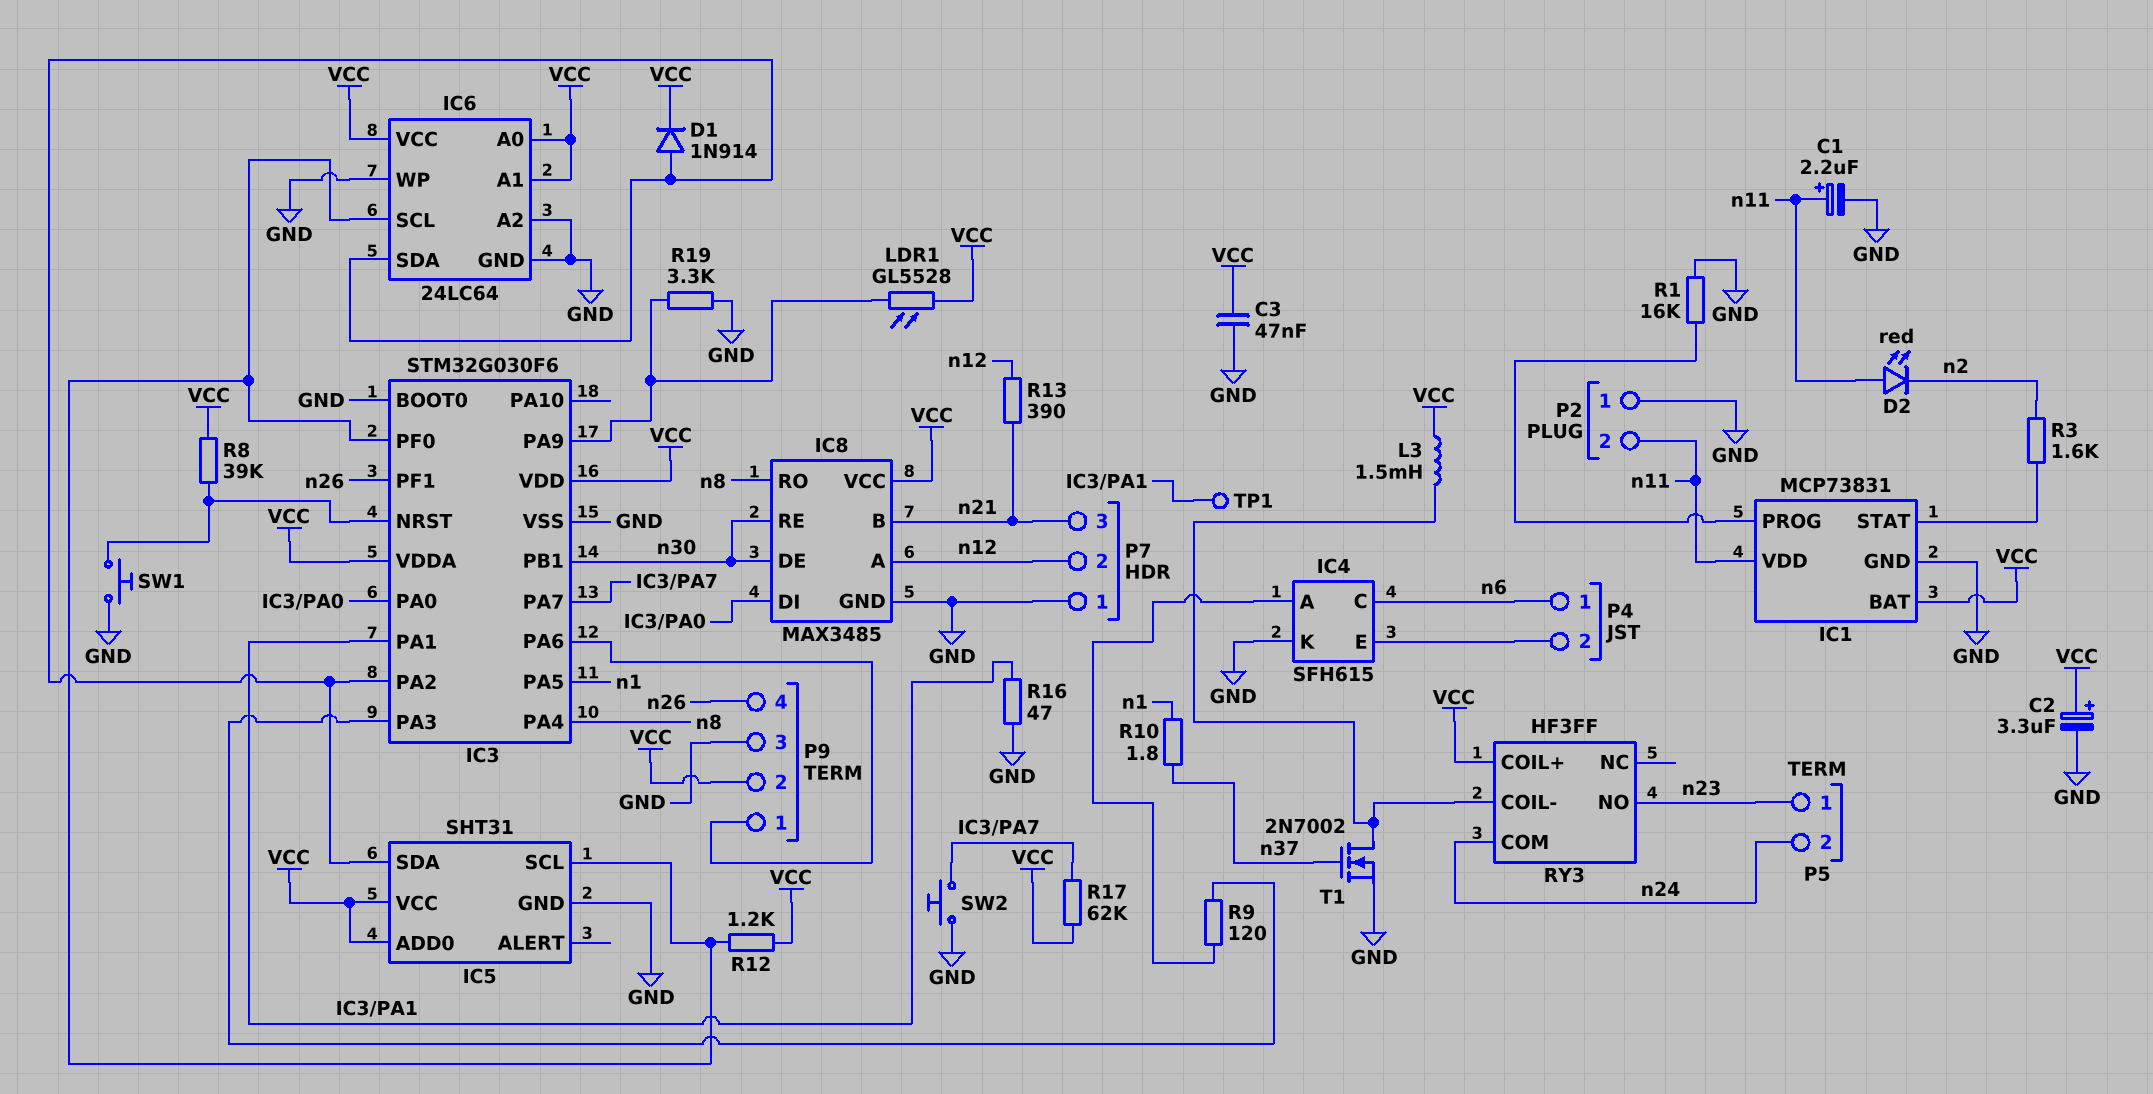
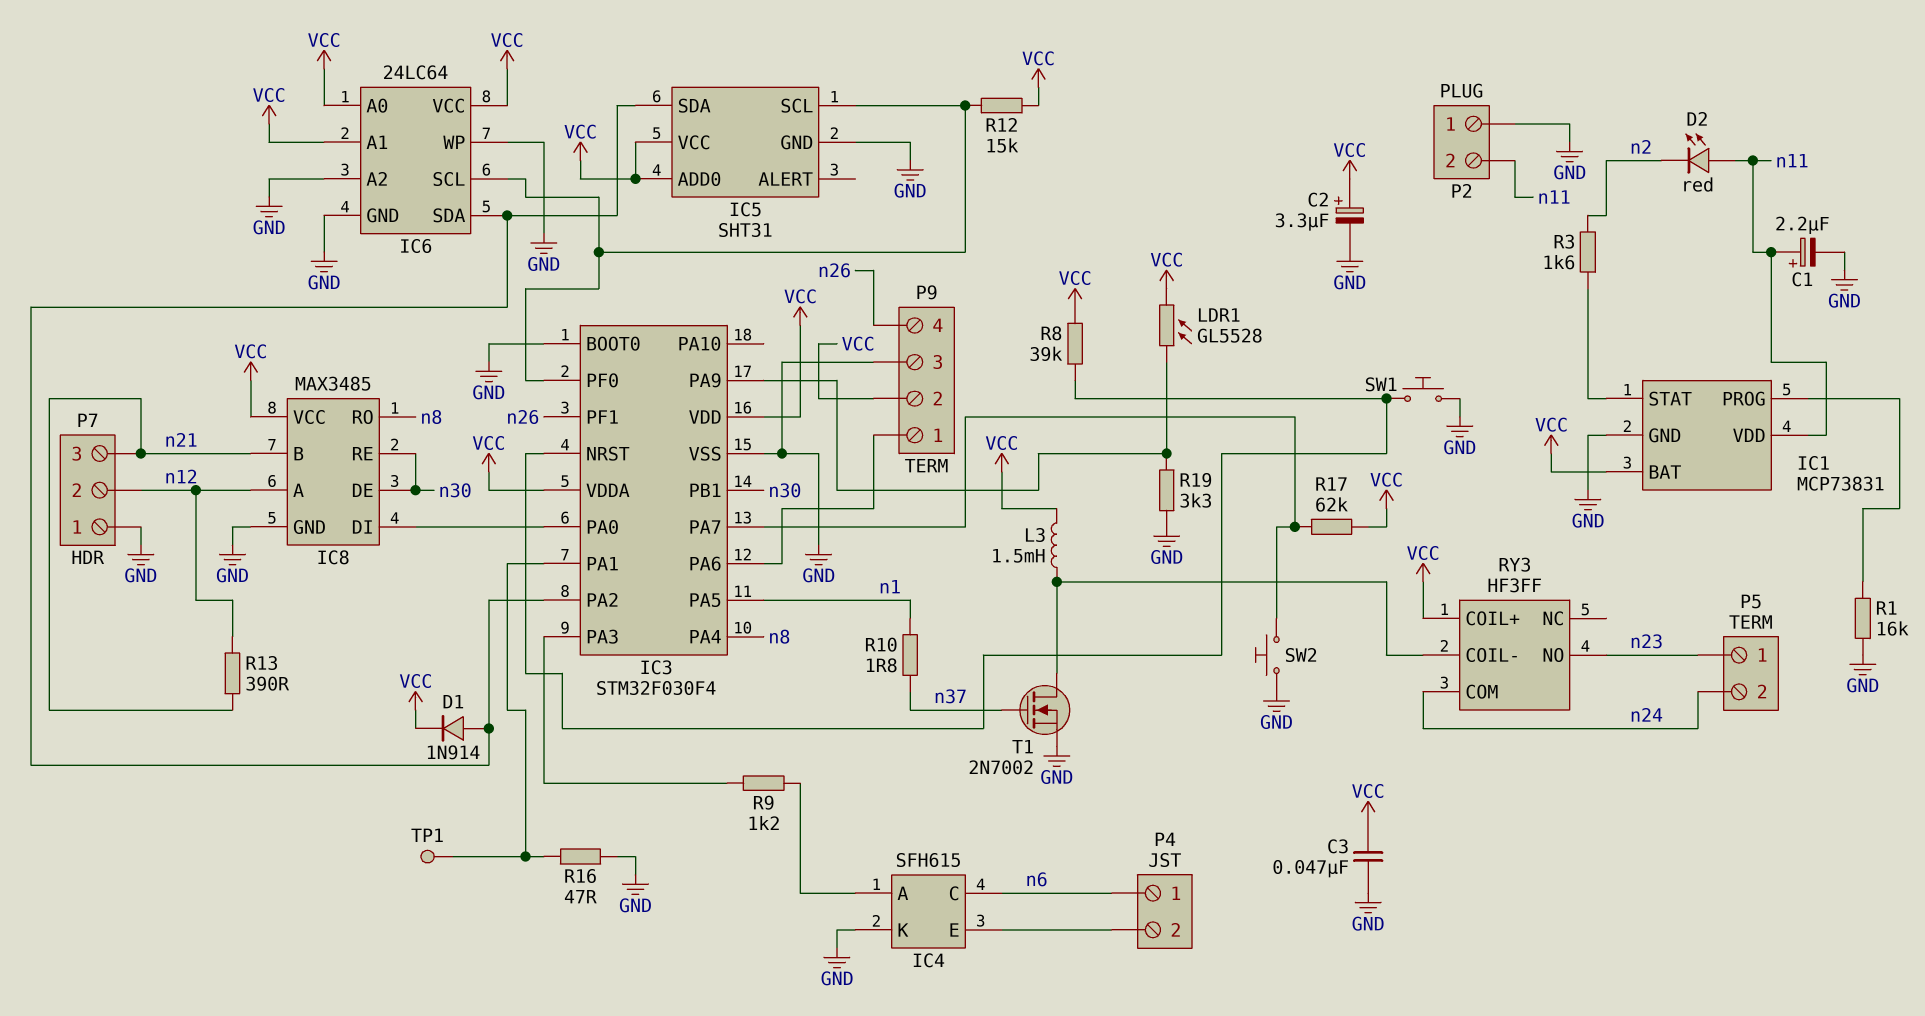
IC3: STM32G030F6 -> STM32F030F4
R9: 120 (IC3/PA3, IC4/A) -> 1.2k (IC3/PA3, IC4/A)
R12: 1.2k (IC3/PF0, VCC) -> 15k (IC3/PF0, VCC)

